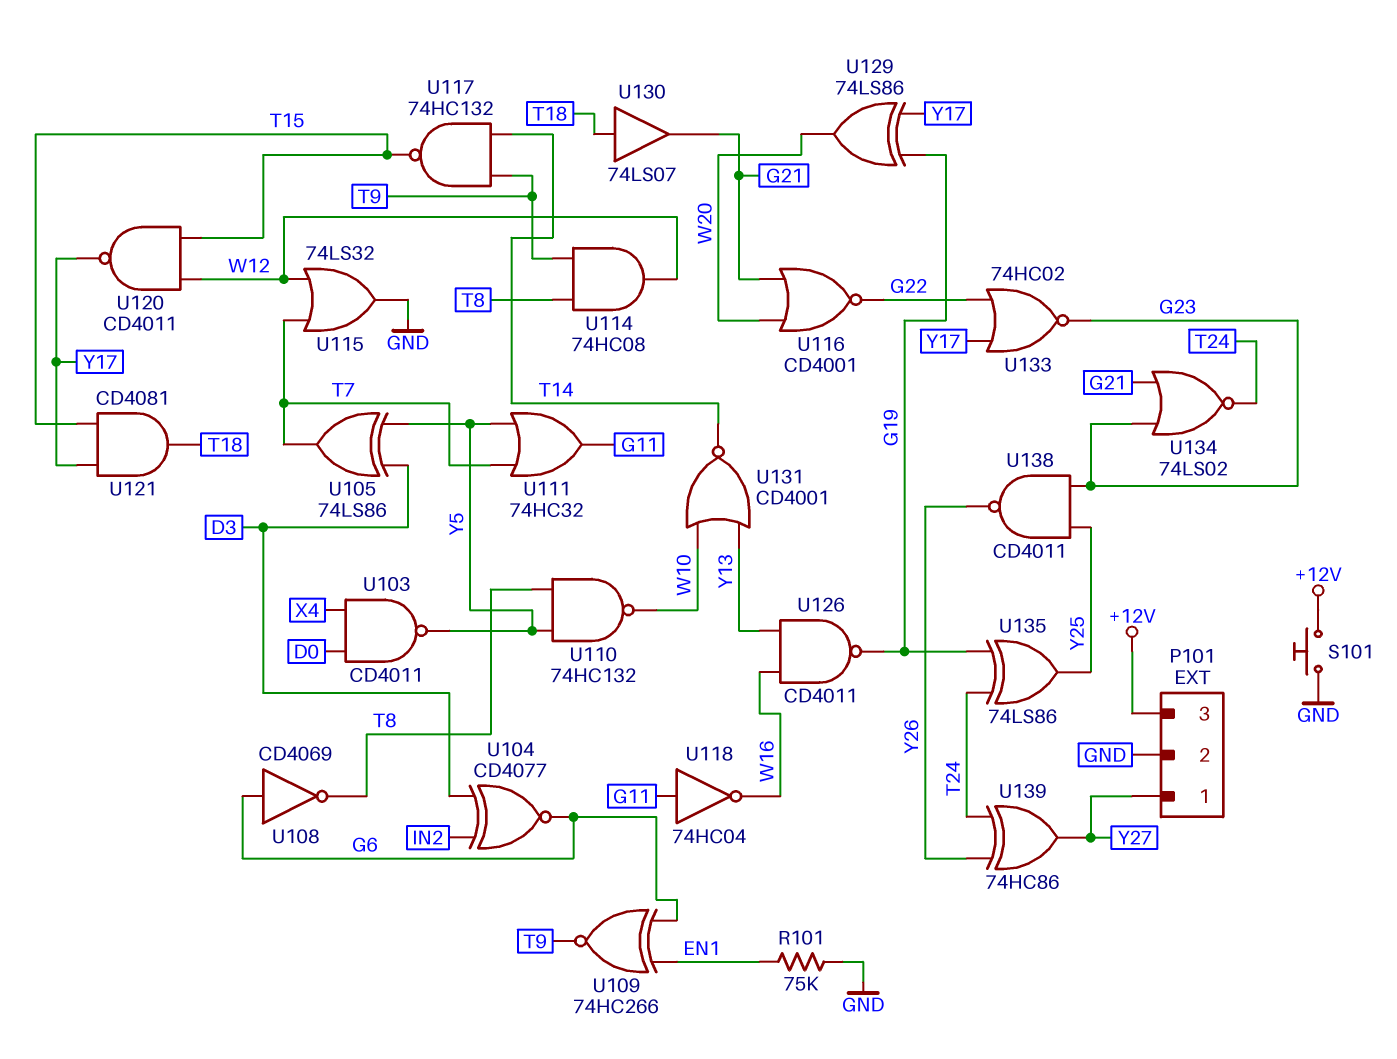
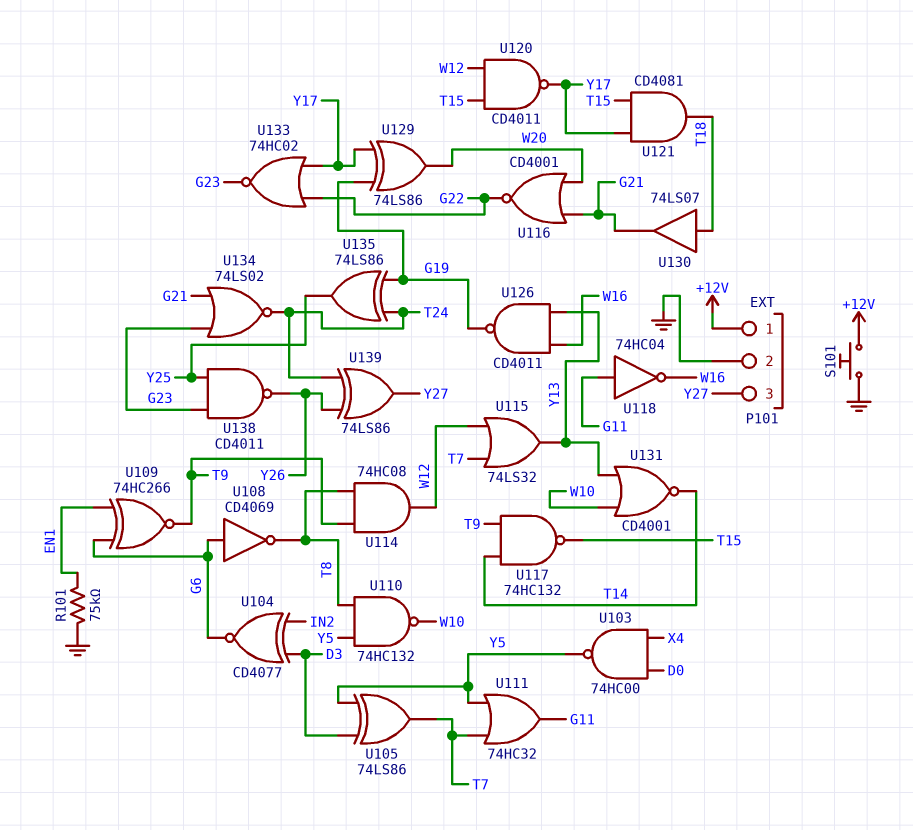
P101 pin 1: Y27 -> +12V
P101 pin 3: +12V -> Y27
U103: NAND CD4011 (in D0, in X4, out Y5) -> NAND 74HC00 (in D0, in X4, out Y5)
U115: OR 74LS32 (in T7, in W12, out GND) -> OR 74LS32 (in T7, in W12, out Y13)
U139: XOR 74HC86 (in T24, in Y26, out Y27) -> XOR 74LS86 (in T24, in Y26, out Y27)

